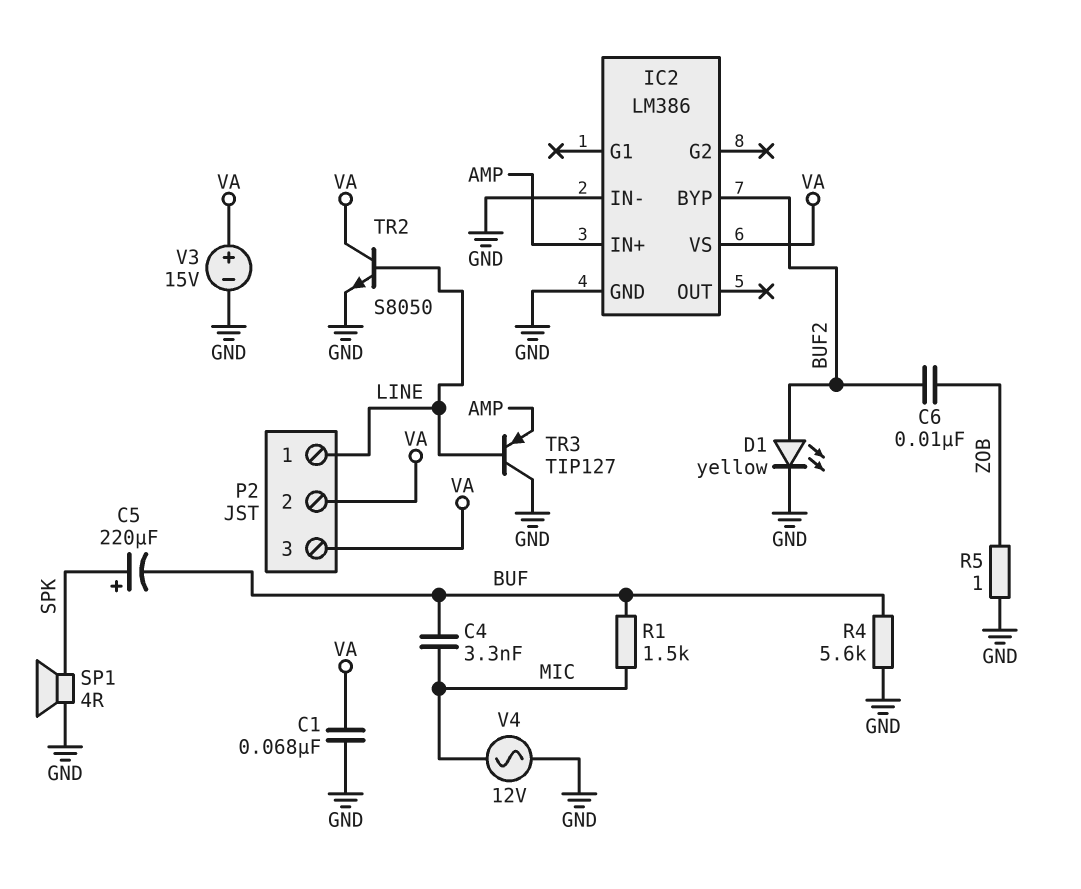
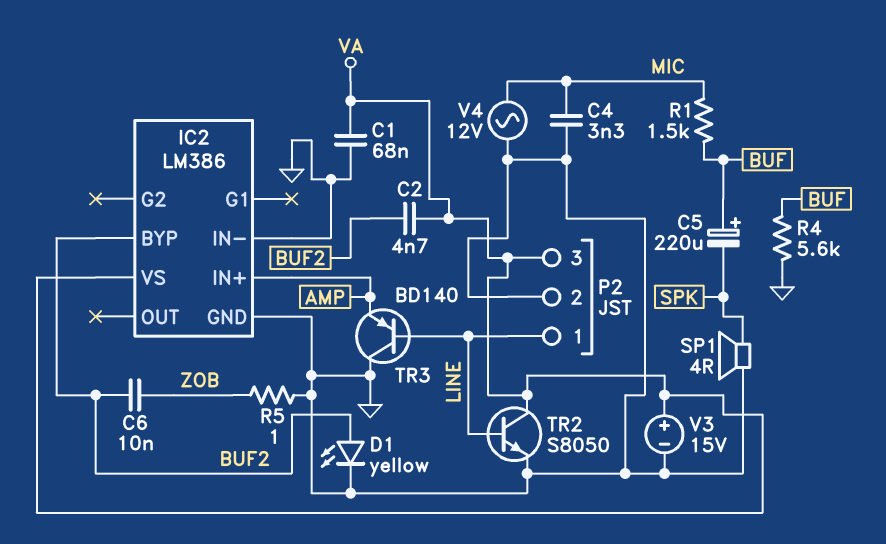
C2: none -> 4.7nF (BUF2, VA)
C4: 3.3nF (BUF, MIC) -> 3.3nF (GND, MIC)
C5: 220uF (plus SPK, minus BUF) -> 220uF (plus BUF, minus SPK)
P2 pin 2: VA -> GND
TR3: PNP TIP127 (B LINE, C GND, E AMP) -> PNP BD140 (B LINE, C GND, E AMP)

